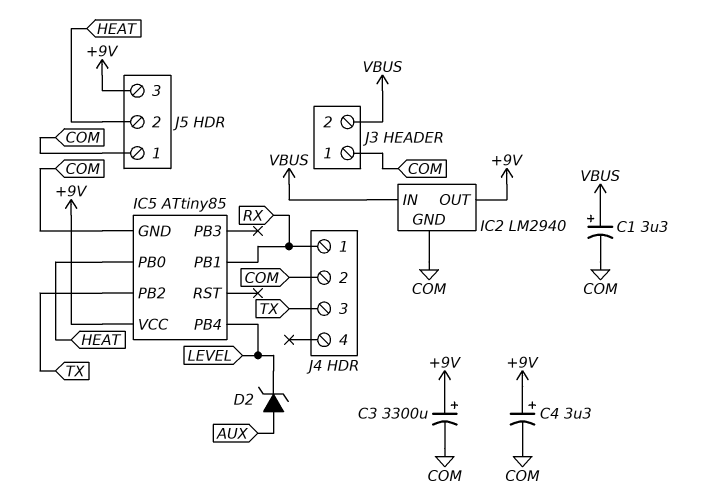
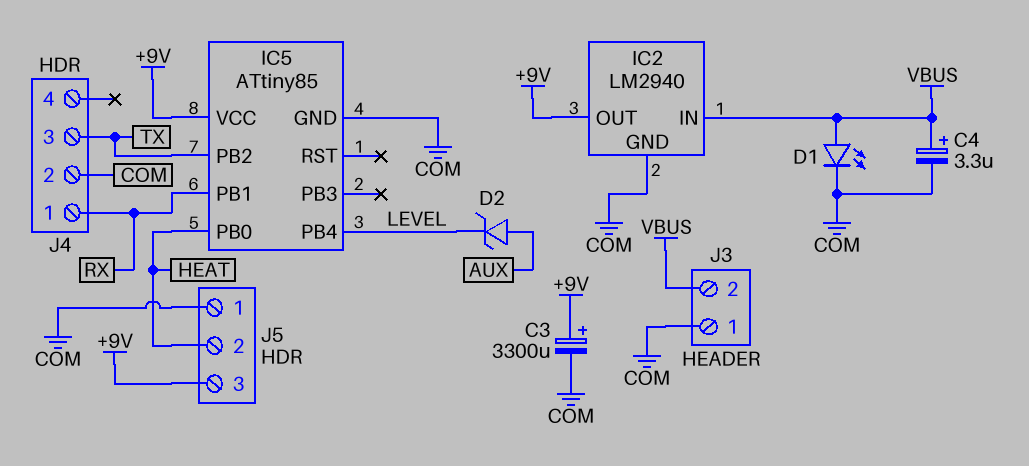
C1: 3.3uF (plus VBUS, minus COM) -> none
C4: 3.3uF (plus +9V, minus COM) -> 3.3uF (plus VBUS, minus COM)
D1: none -> LED (A VBUS, K COM)

